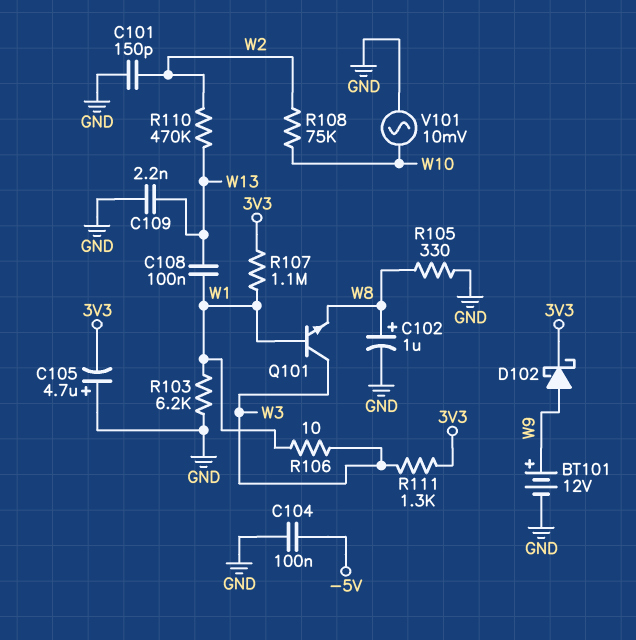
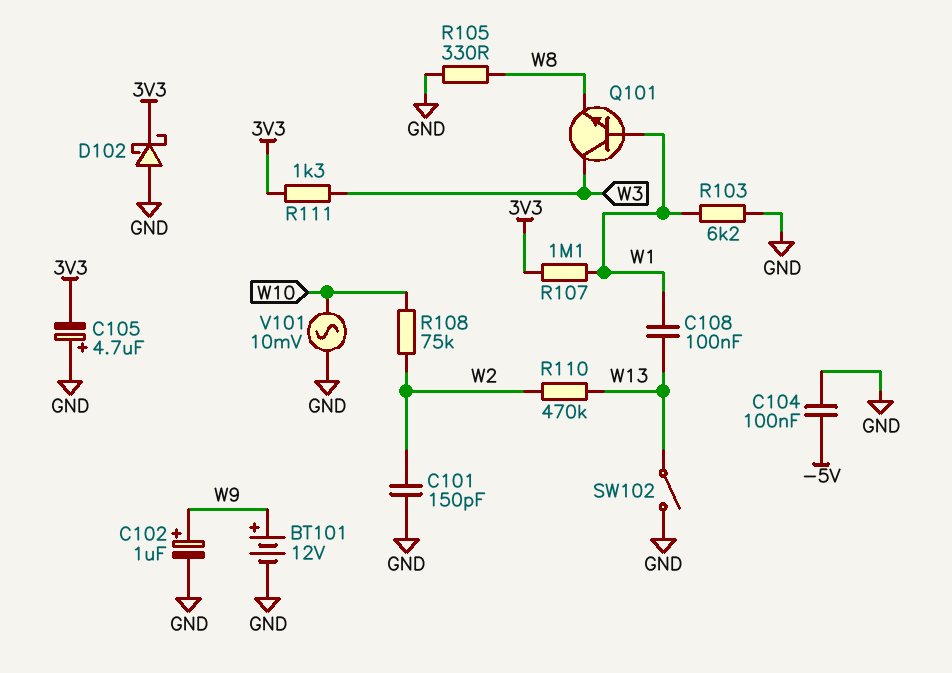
C102: 1uF (plus W8, minus GND) -> 1uF (plus W9, minus GND)
C109: 2.2nF (GND, W13) -> none
D102: schottky (A W9, K 3V3) -> schottky (A GND, K 3V3)
R106: 10 (W1, W3) -> none
SW102: none -> switch (GND, W13)

